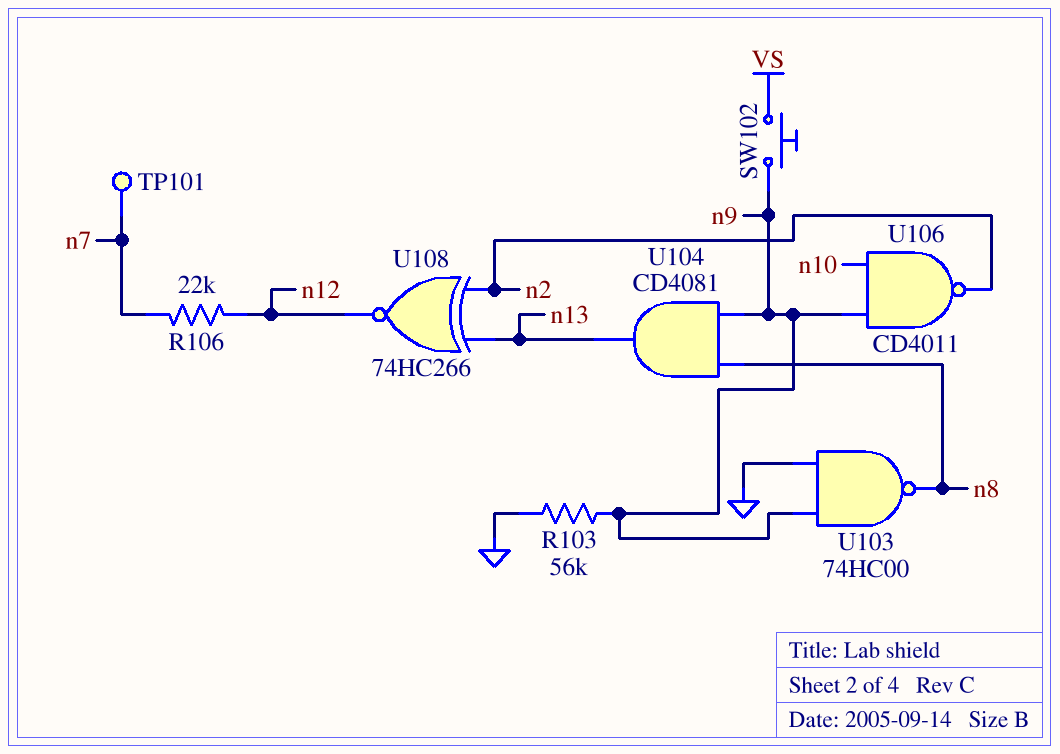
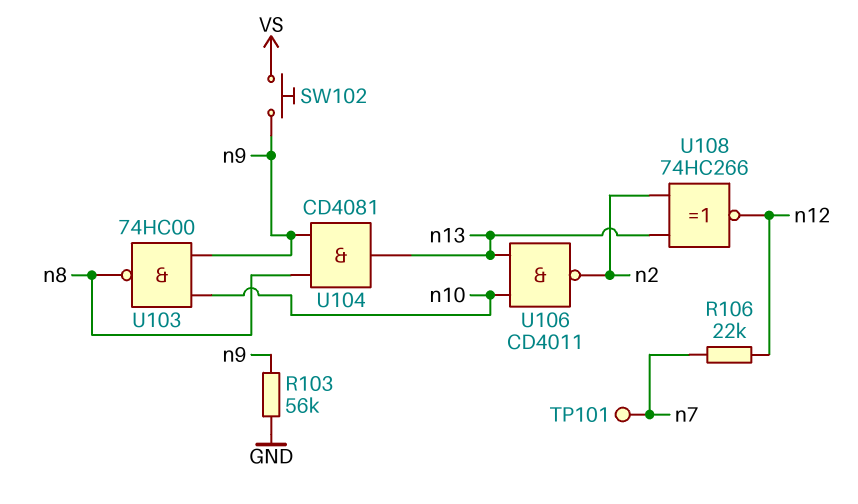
U103: NAND 74HC00 (in GND, in n9, out n8) -> NAND 74HC00 (in n9, in n10, out n8)
U106: NAND CD4011 (in n9, in n10, out n2) -> NAND CD4011 (in n10, in n13, out n2)

